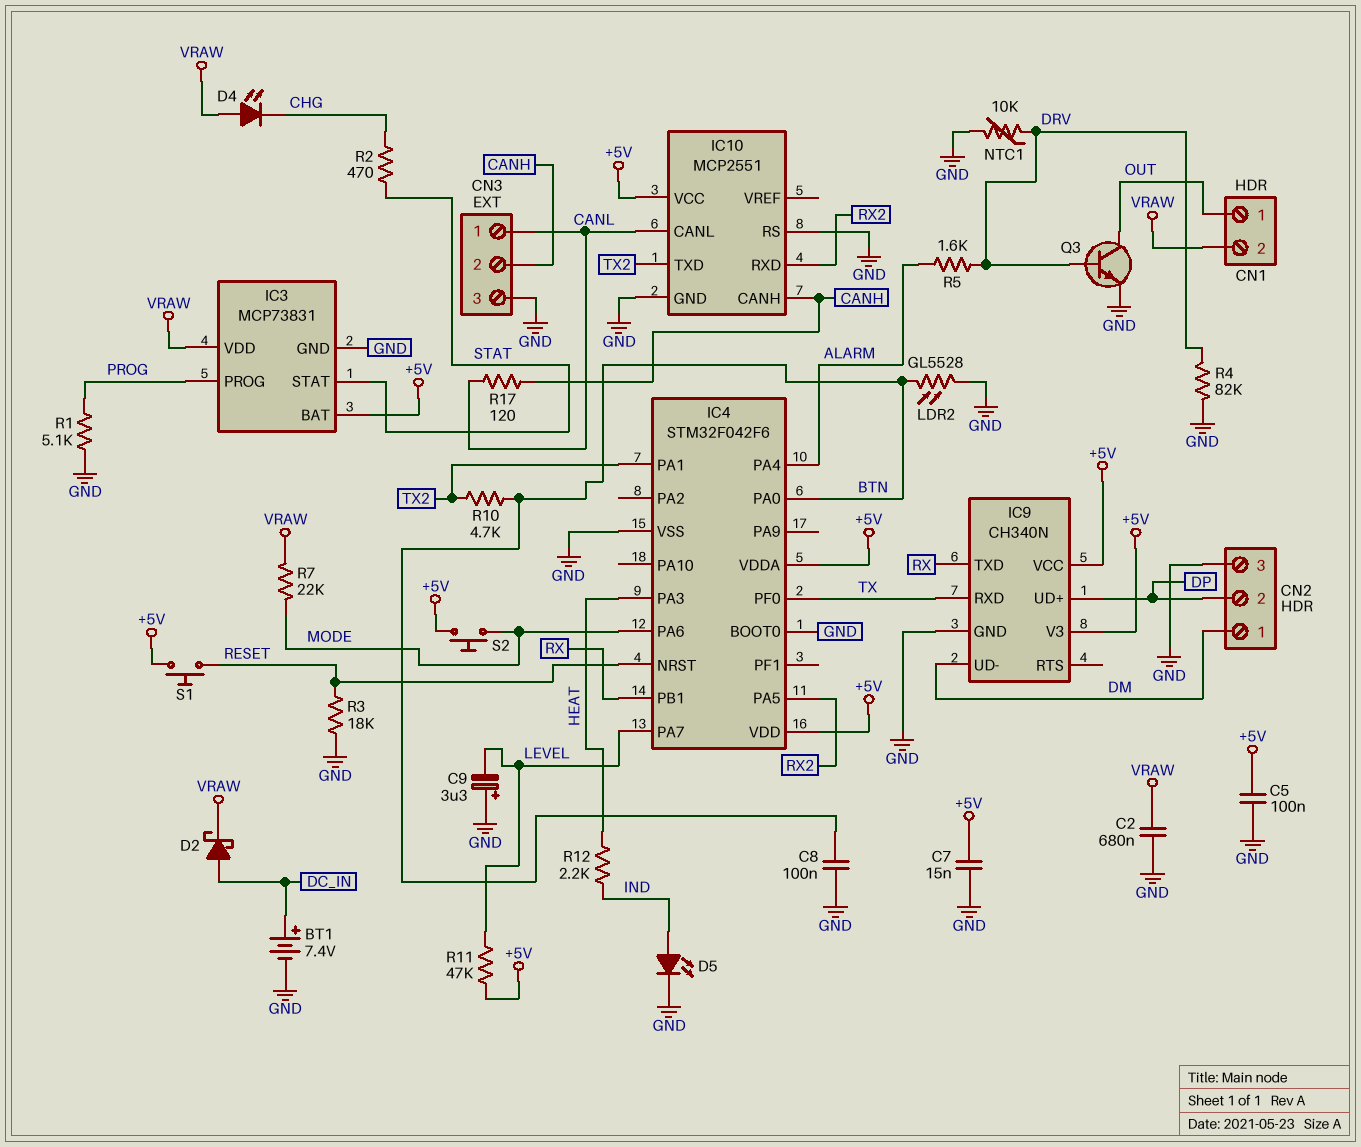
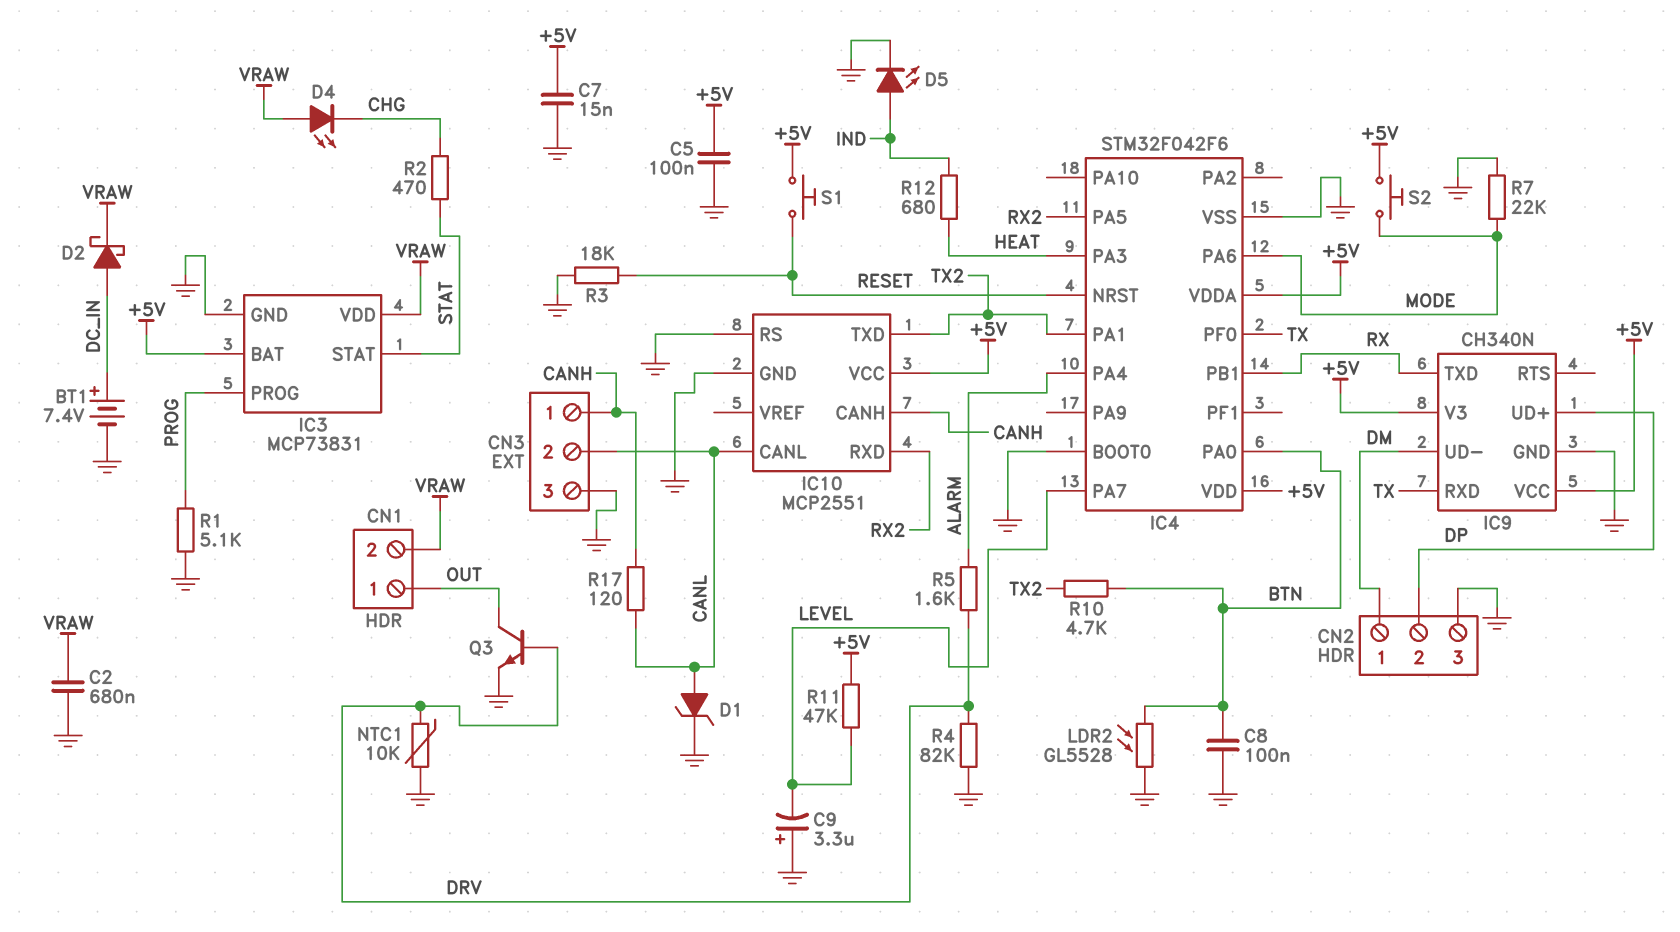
CN3 pin 1: CANL -> CANH
CN3 pin 2: CANH -> CANL
D1: none -> zener (A CANL, K GND)
R7: 22k (MODE, VRAW) -> 22k (GND, MODE)
R12: 2.2k (HEAT, IND) -> 680 (HEAT, IND)

